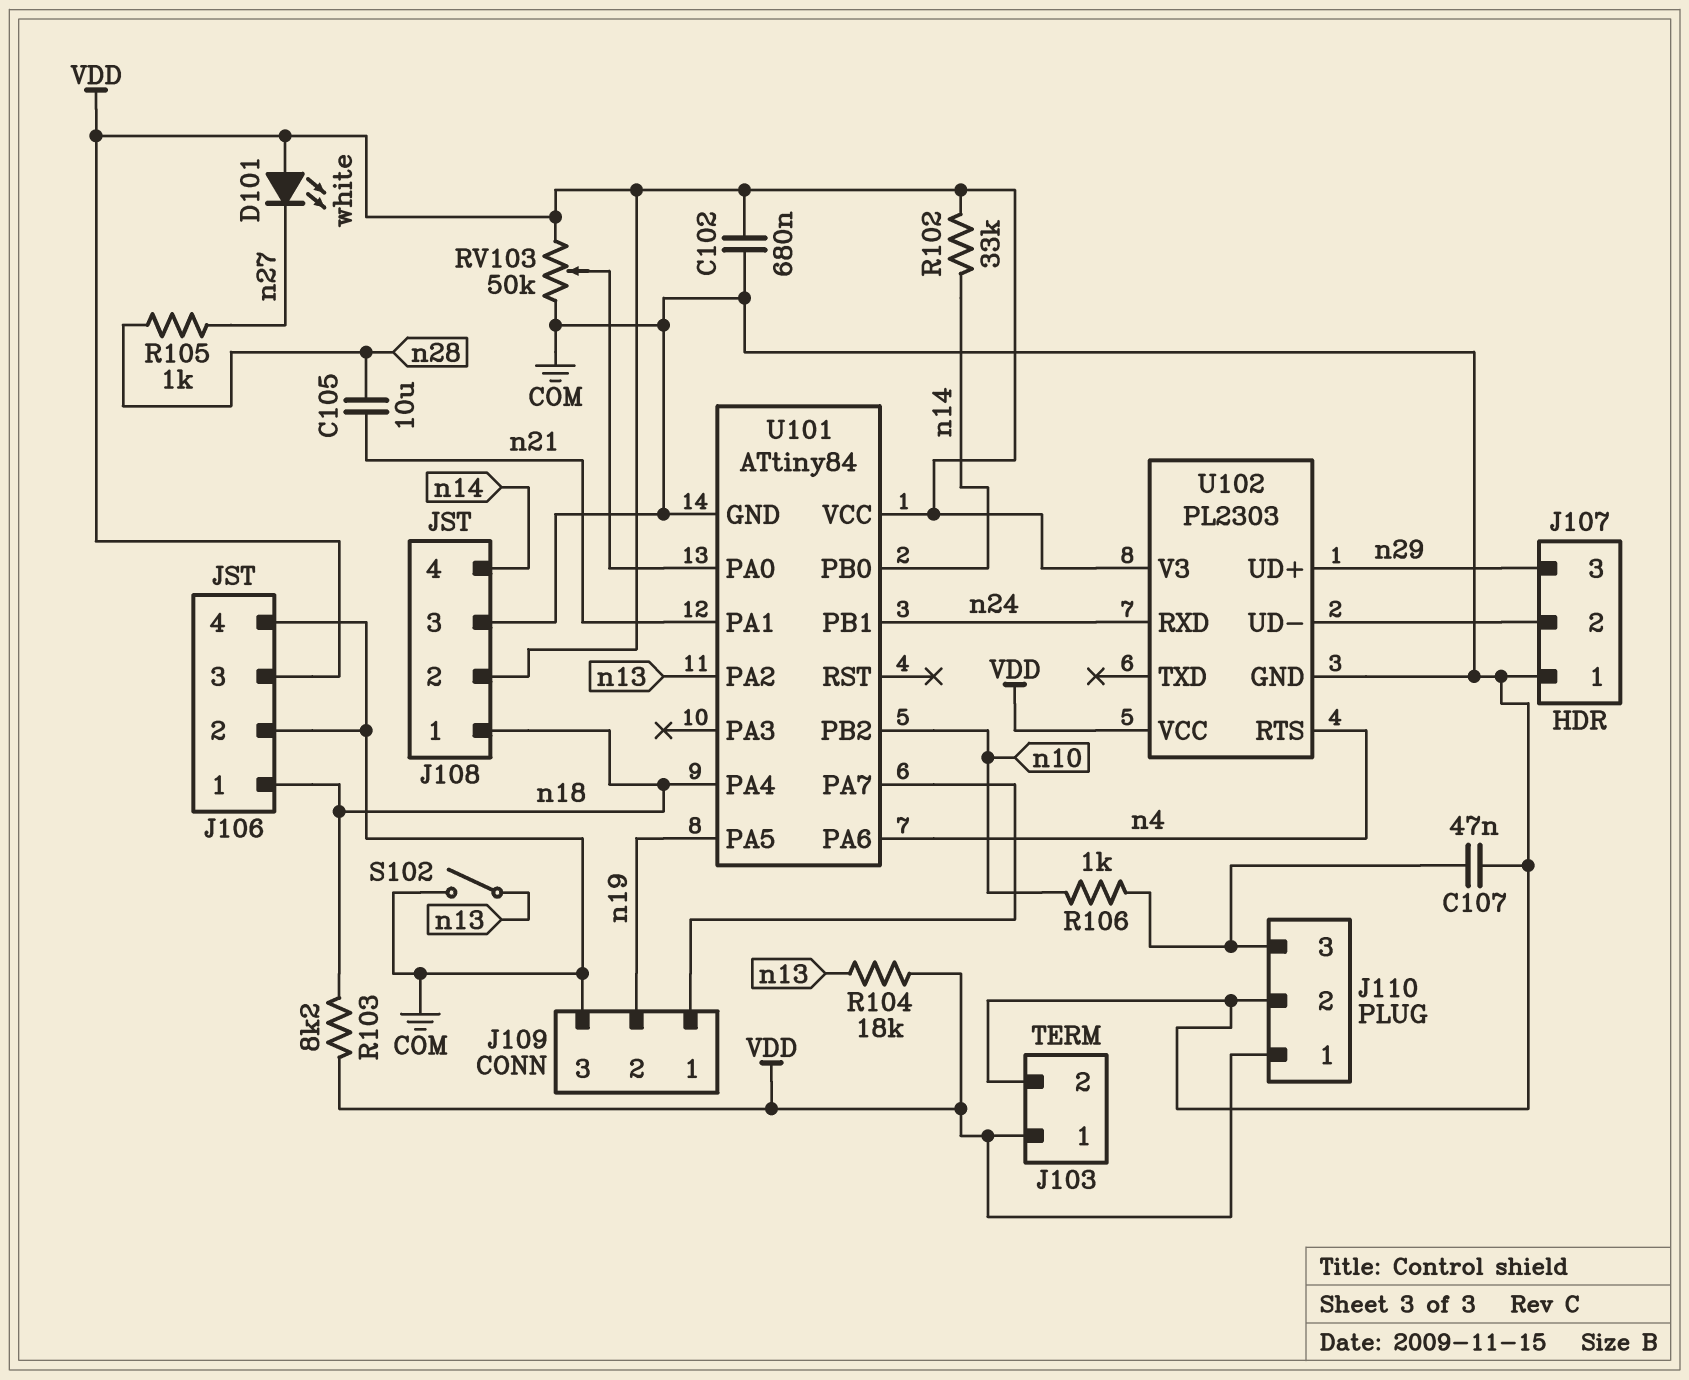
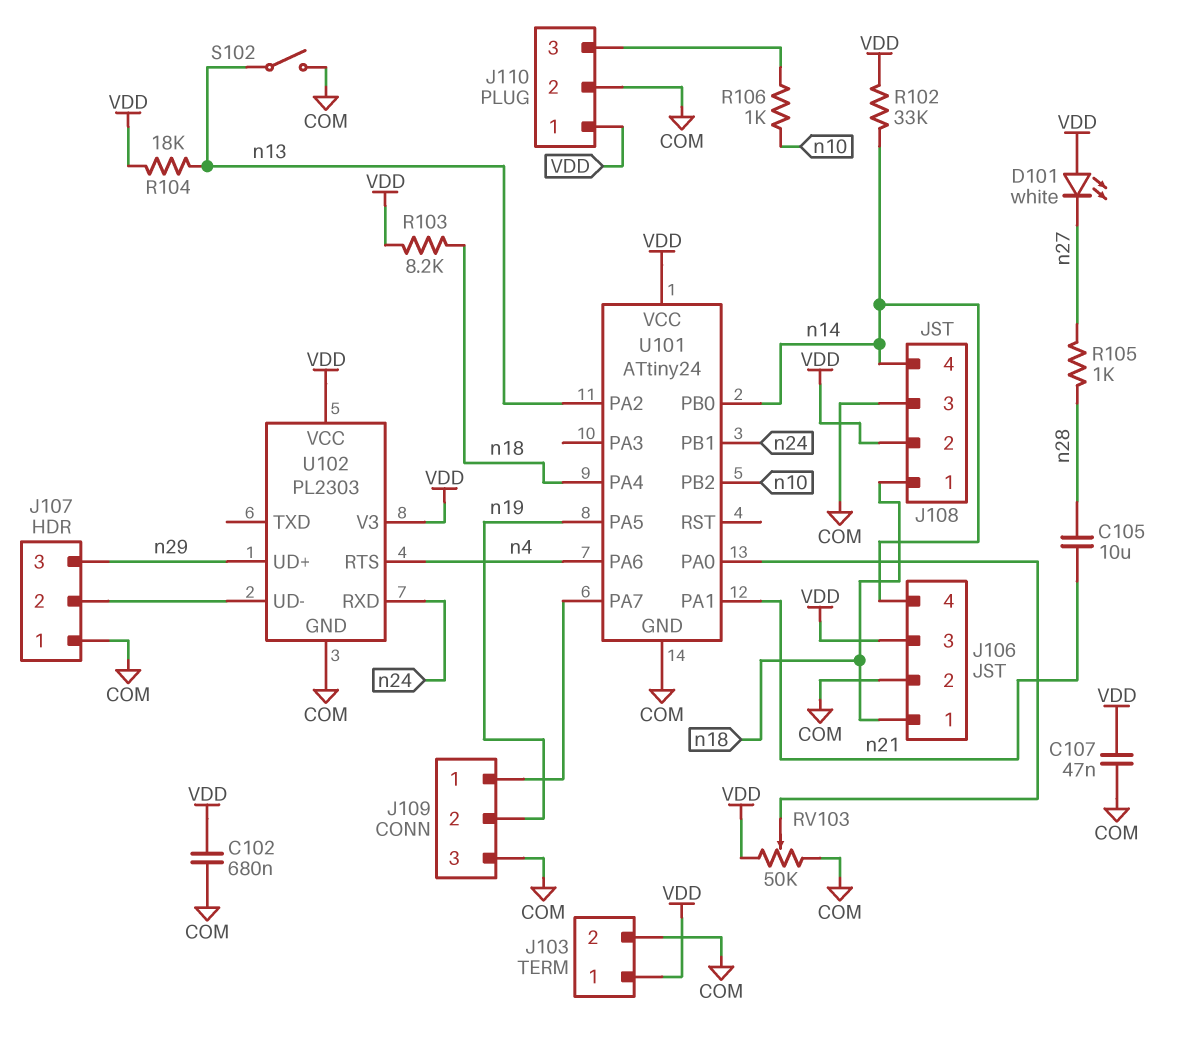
C107: 47nF (COM, J110/3) -> 47nF (COM, VDD)
J106 pin 4: COM -> n14
U101: ATtiny84 -> ATtiny24

